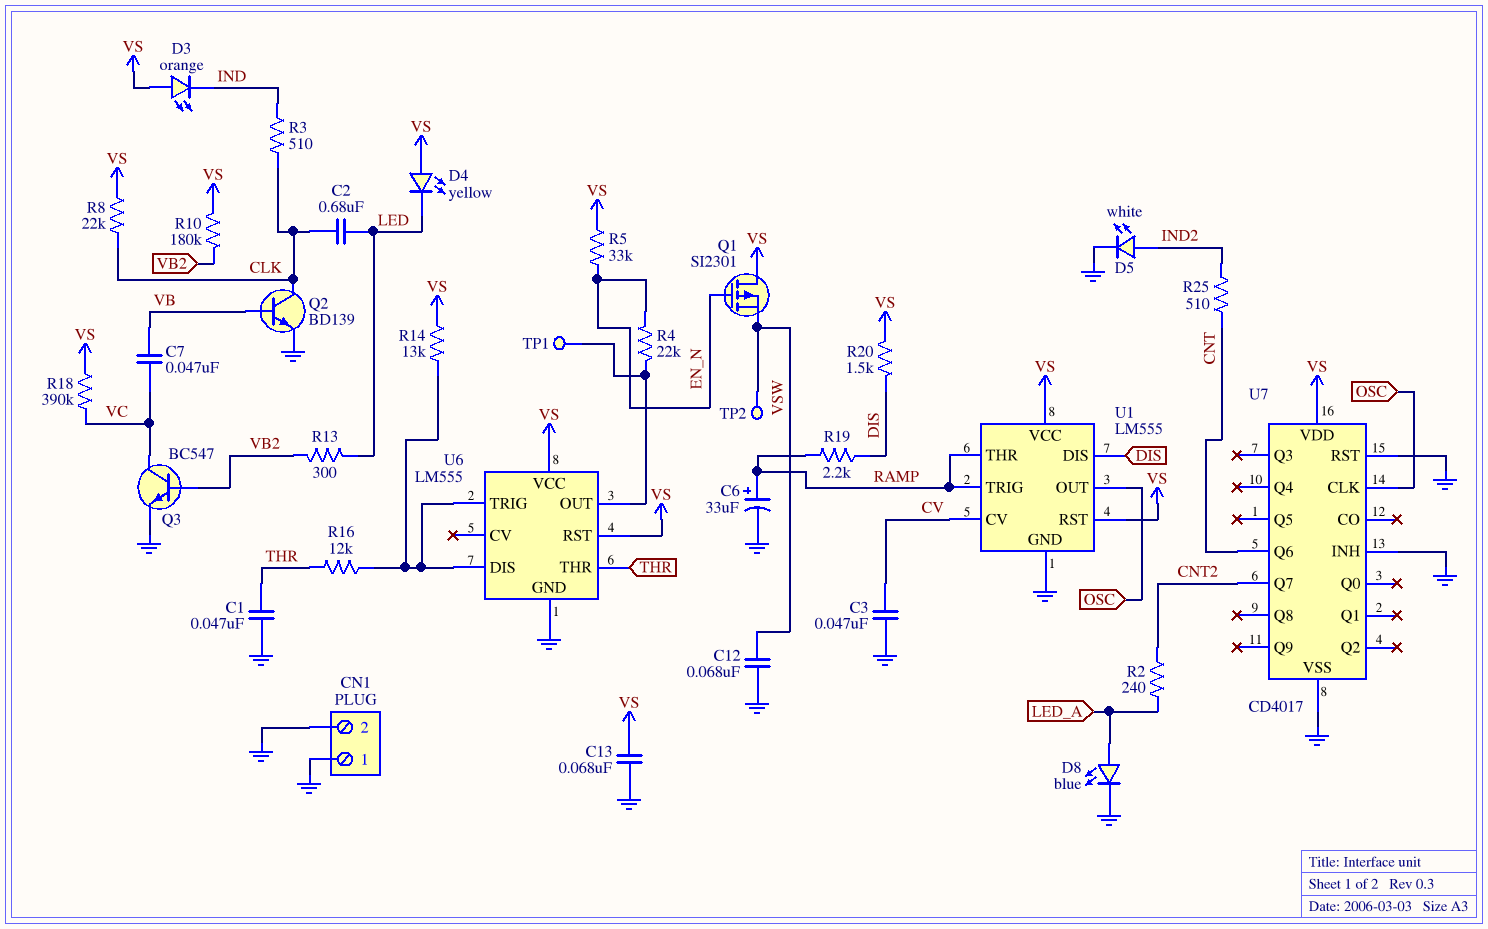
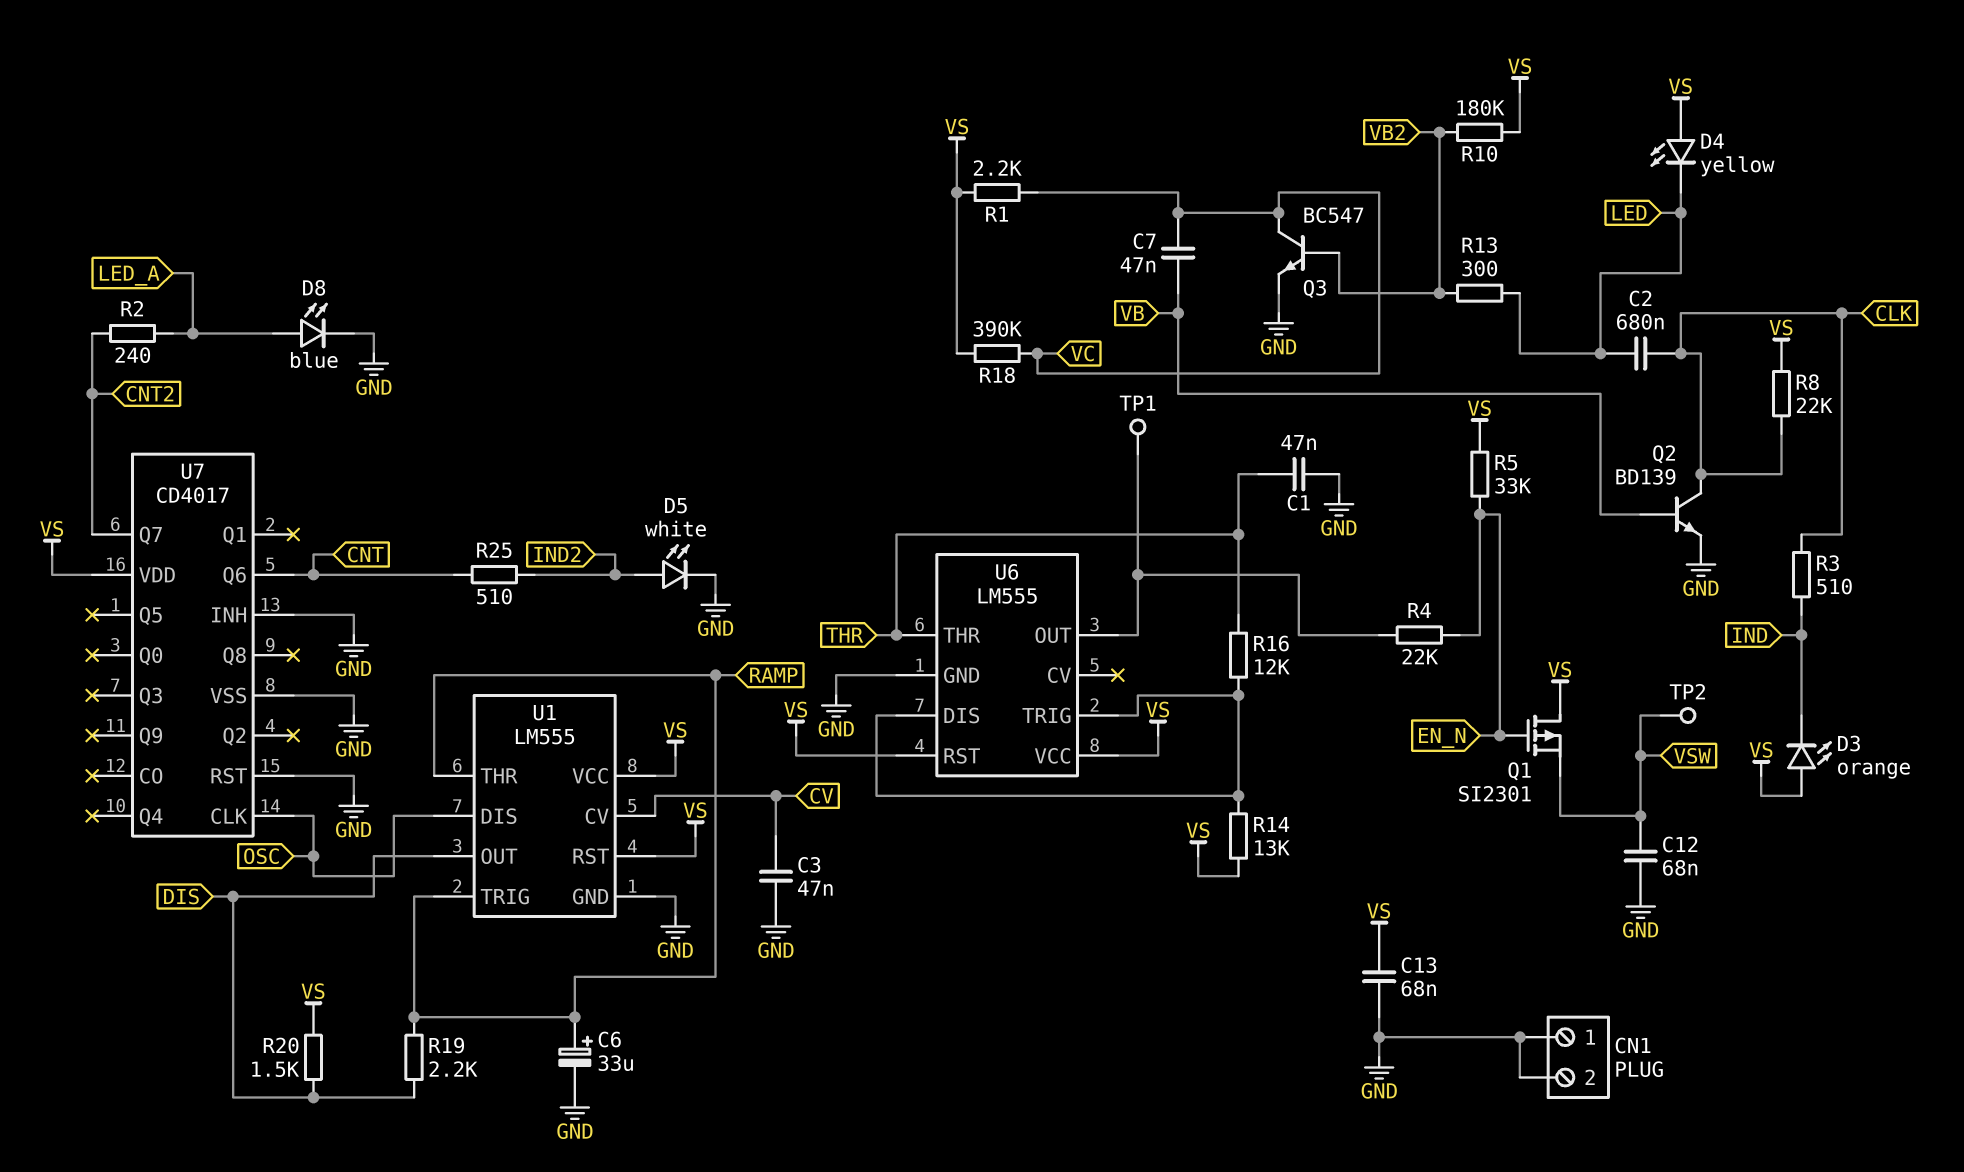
R1: none -> 2.2k (VC, VS)
U1 pin DIS: DIS -> OSC
U1 pin OUT: OSC -> DIS

